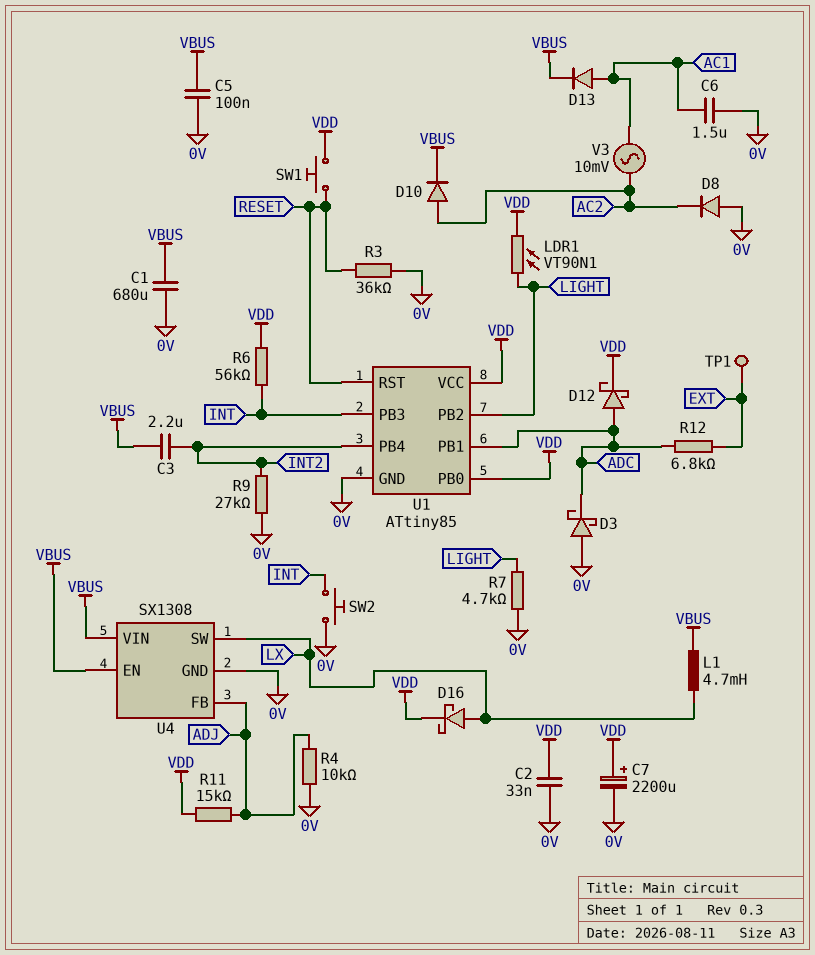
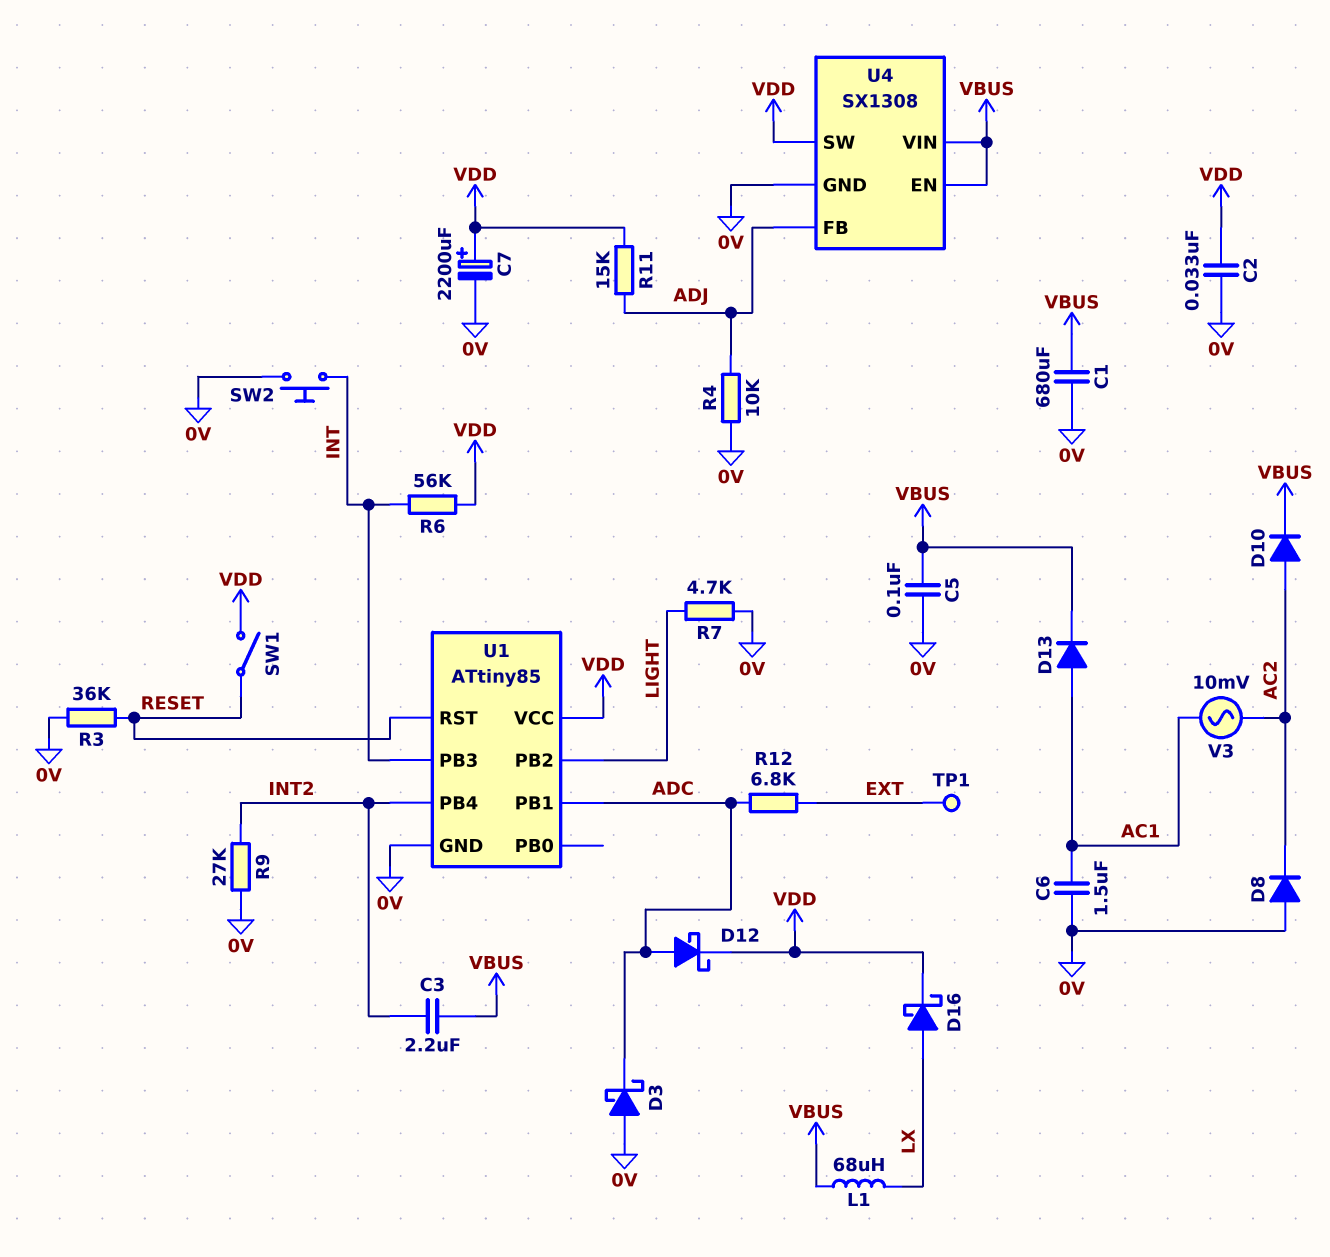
L1: 4.7mH (LX, VBUS) -> 68uH (LX, VBUS)
LDR1: VT90N1 (LIGHT, VDD) -> none
SW1: button (RESET, VDD) -> switch (RESET, VDD)
U1 pin PB0: VDD -> none
U4 pin SW: LX -> VDD

